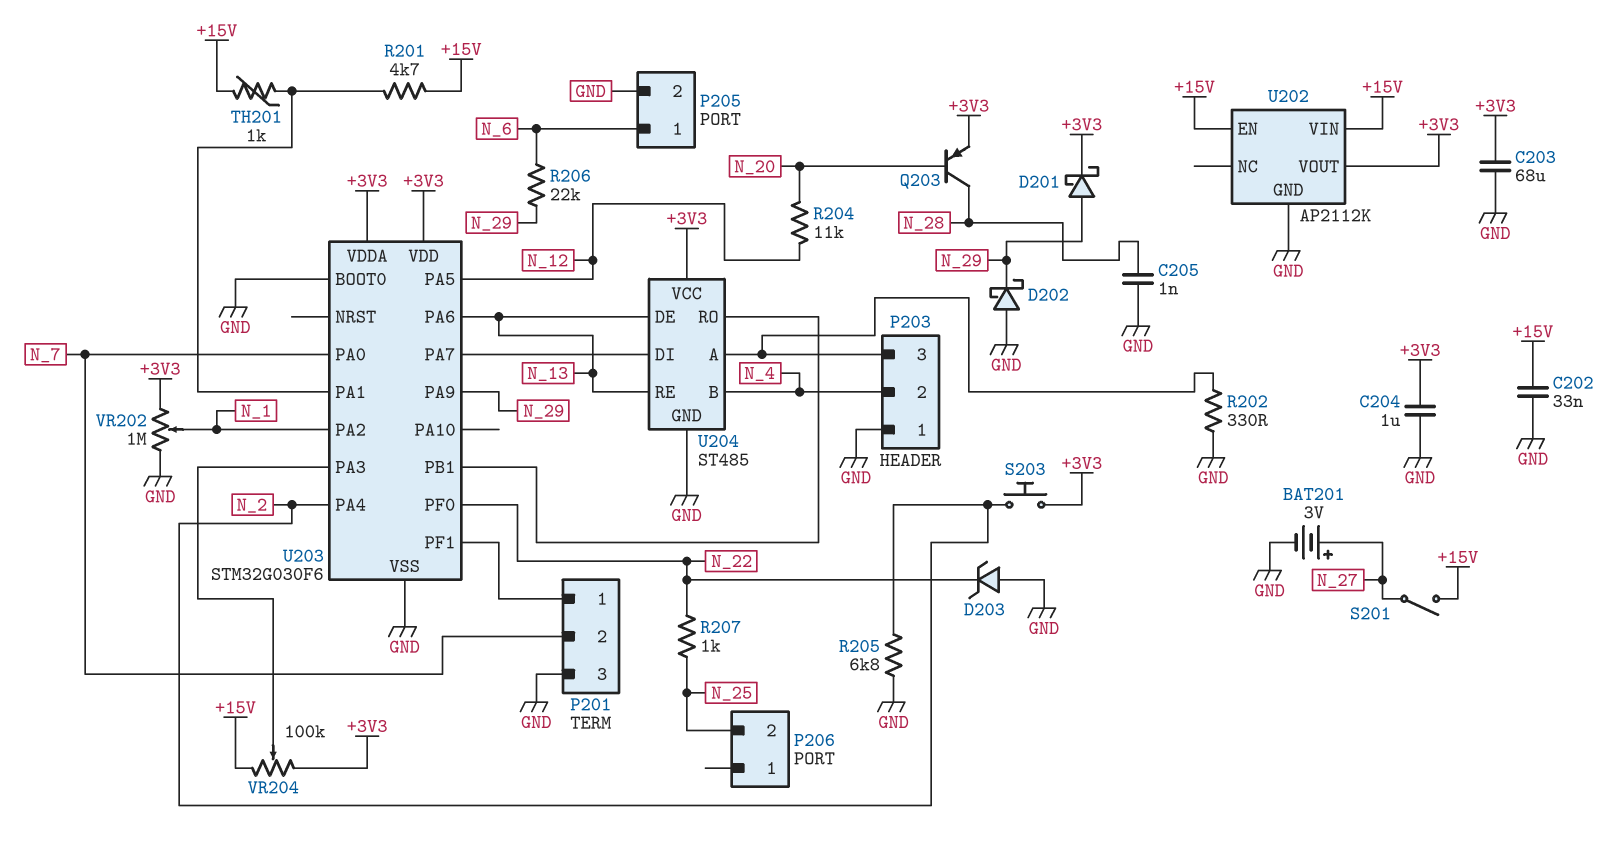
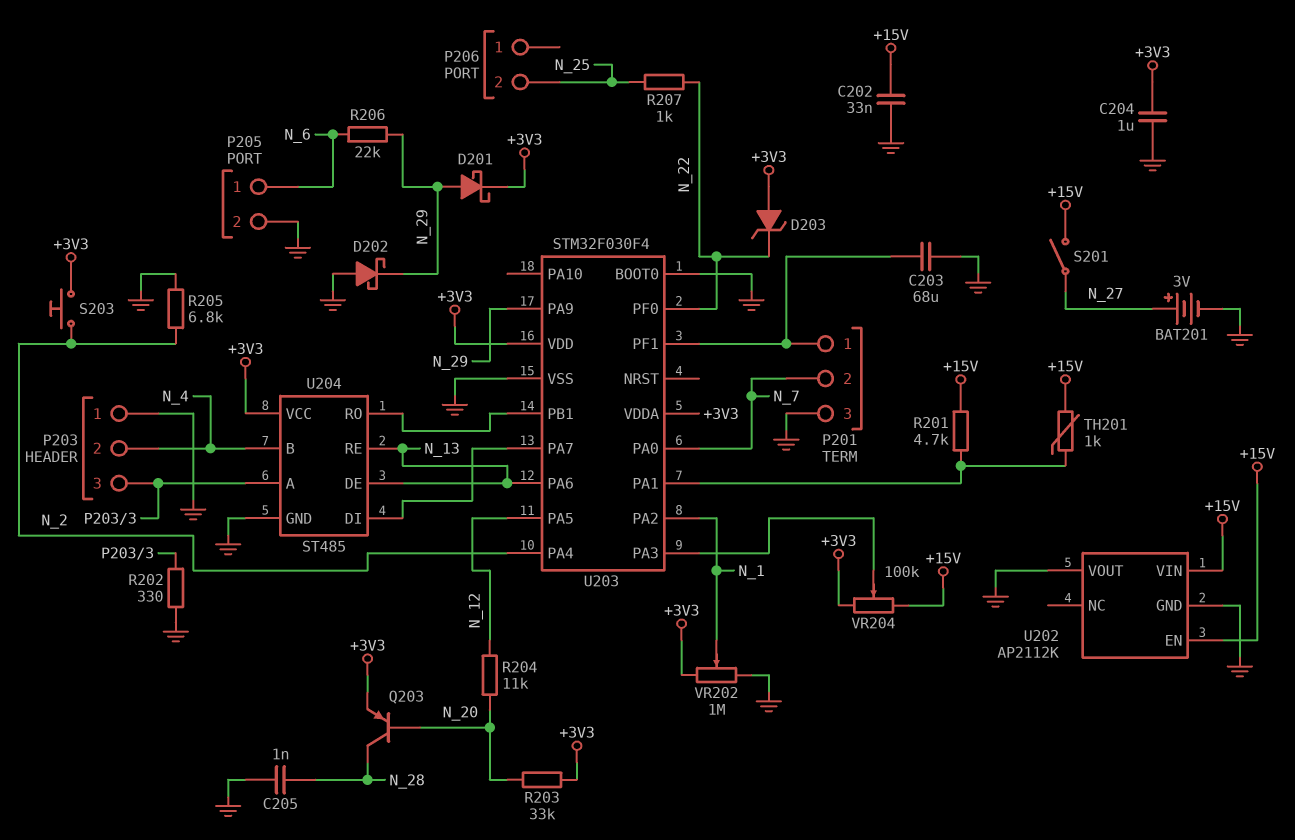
C203: 68uF (+3V3, GND) -> 68uF (GND, P201/1)
D203: zener (A GND, K N_22) -> zener (A +3V3, K N_22)
R203: none -> 33k (+3V3, N_20)
U202 pin VOUT: +3V3 -> GND
U203: STM32G030F6 -> STM32F030F4

